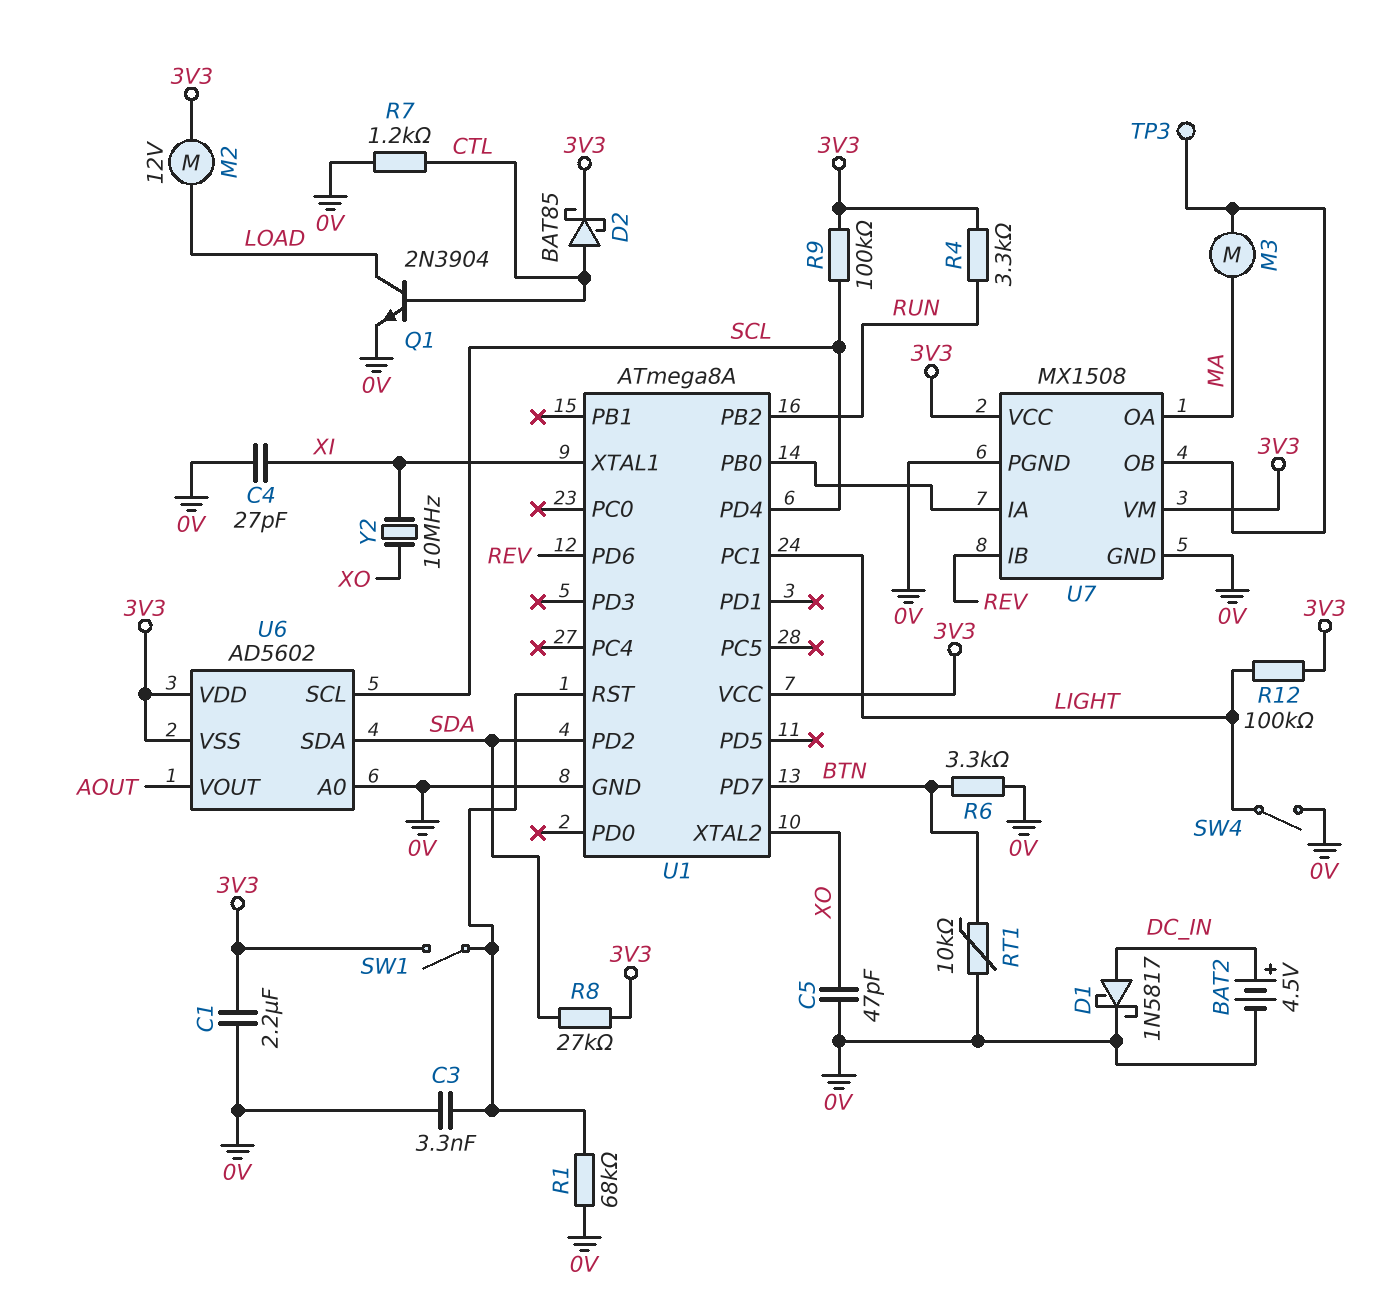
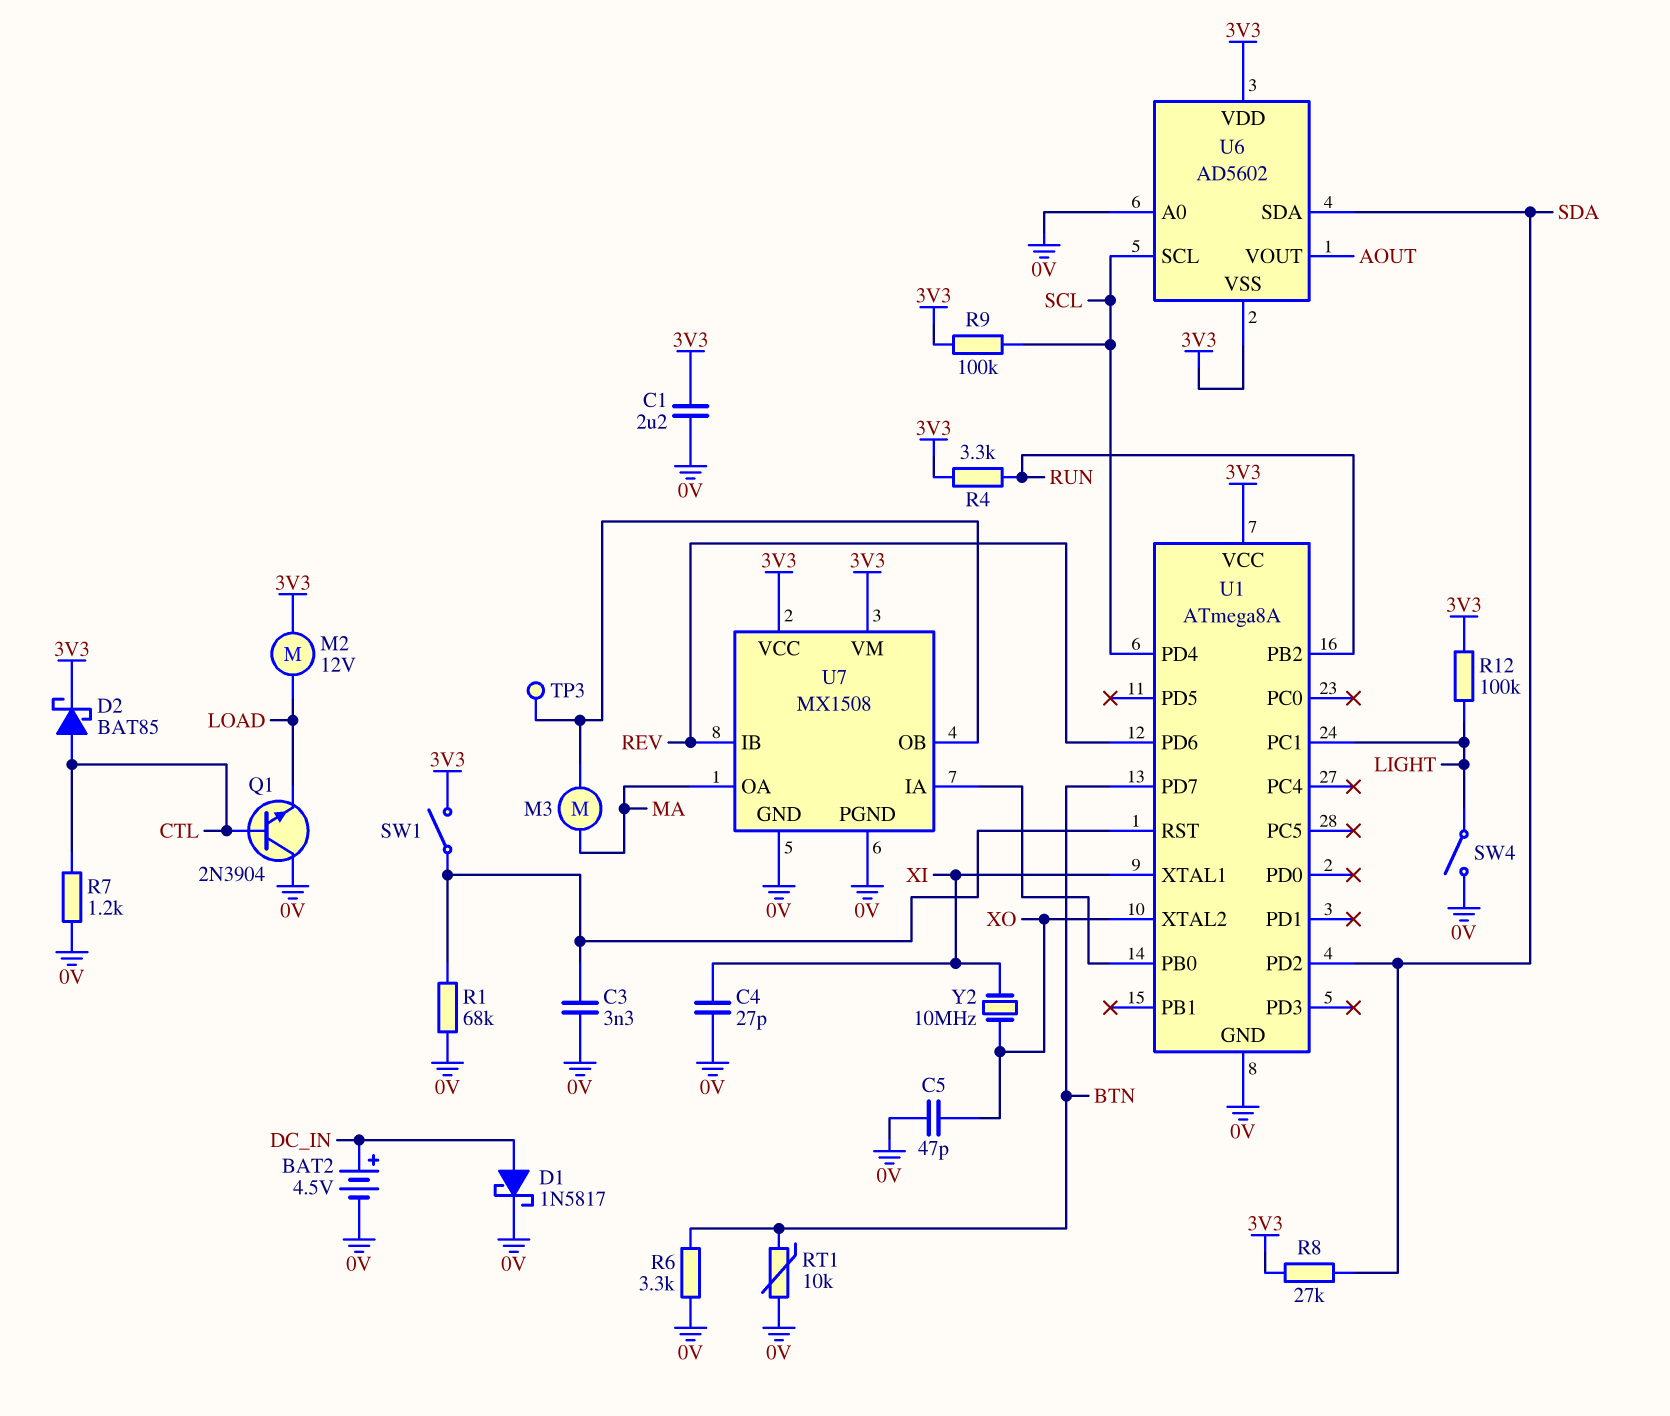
Q1: NPN 2N3904 (B CTL, C LOAD, E 0V) -> NPN 2N3904 (B CTL, C 0V, E LOAD)

